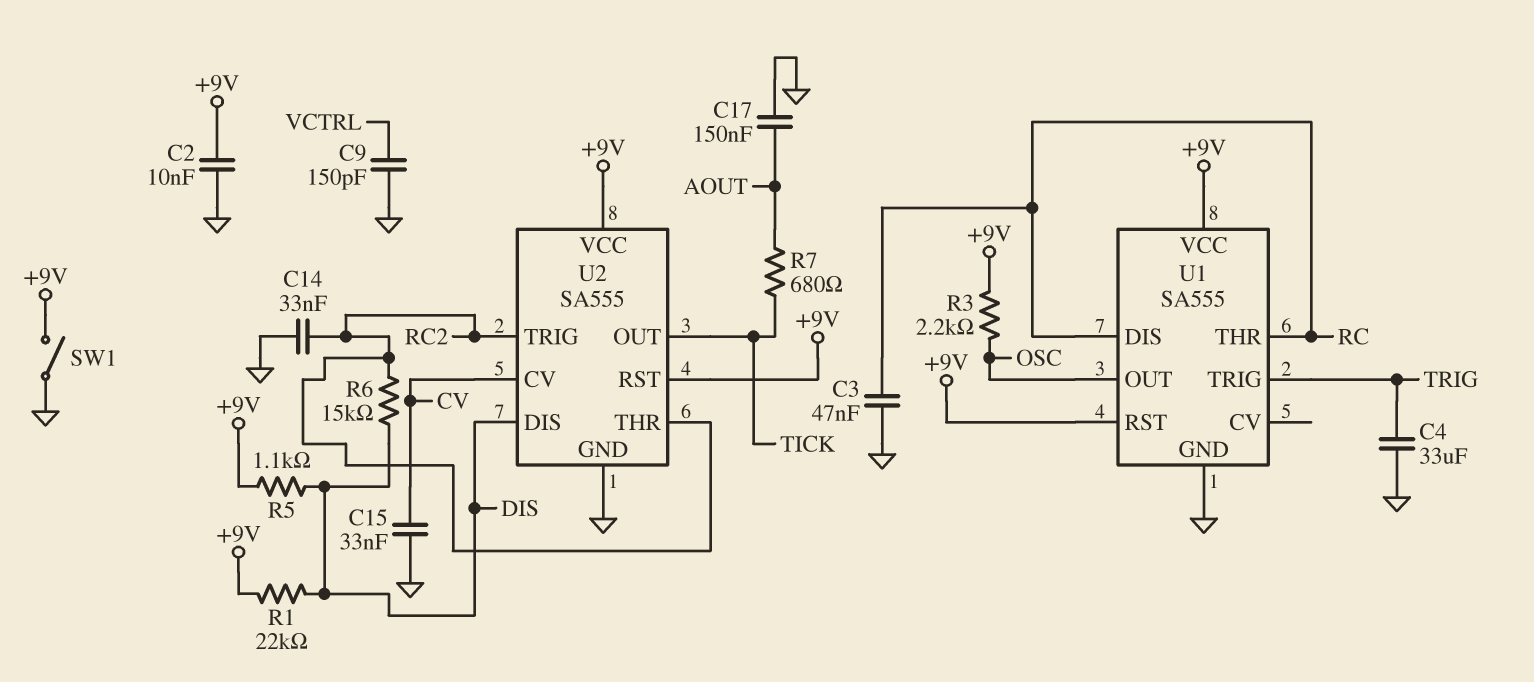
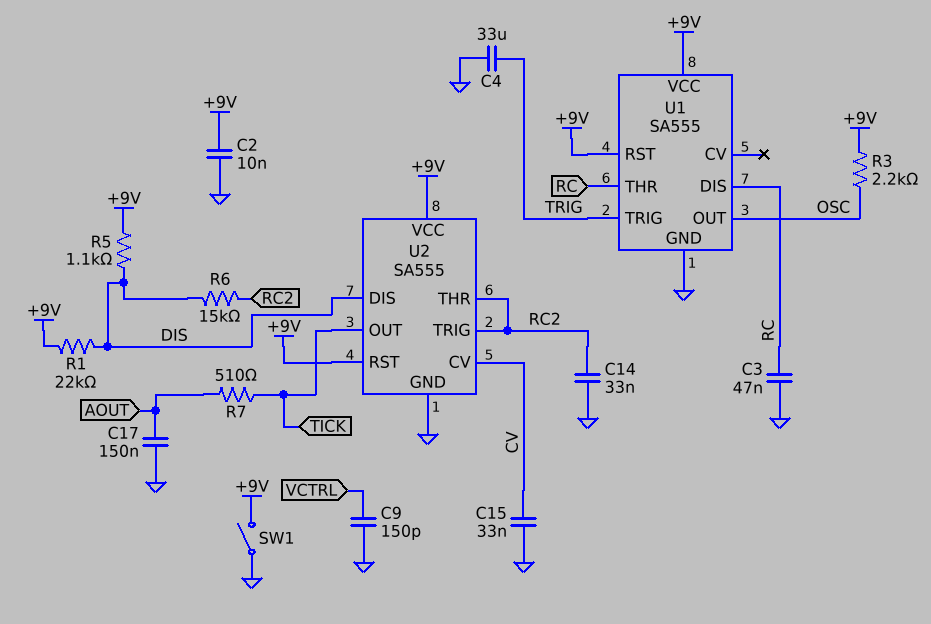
R7: 680 (AOUT, TICK) -> 510 (AOUT, TICK)

